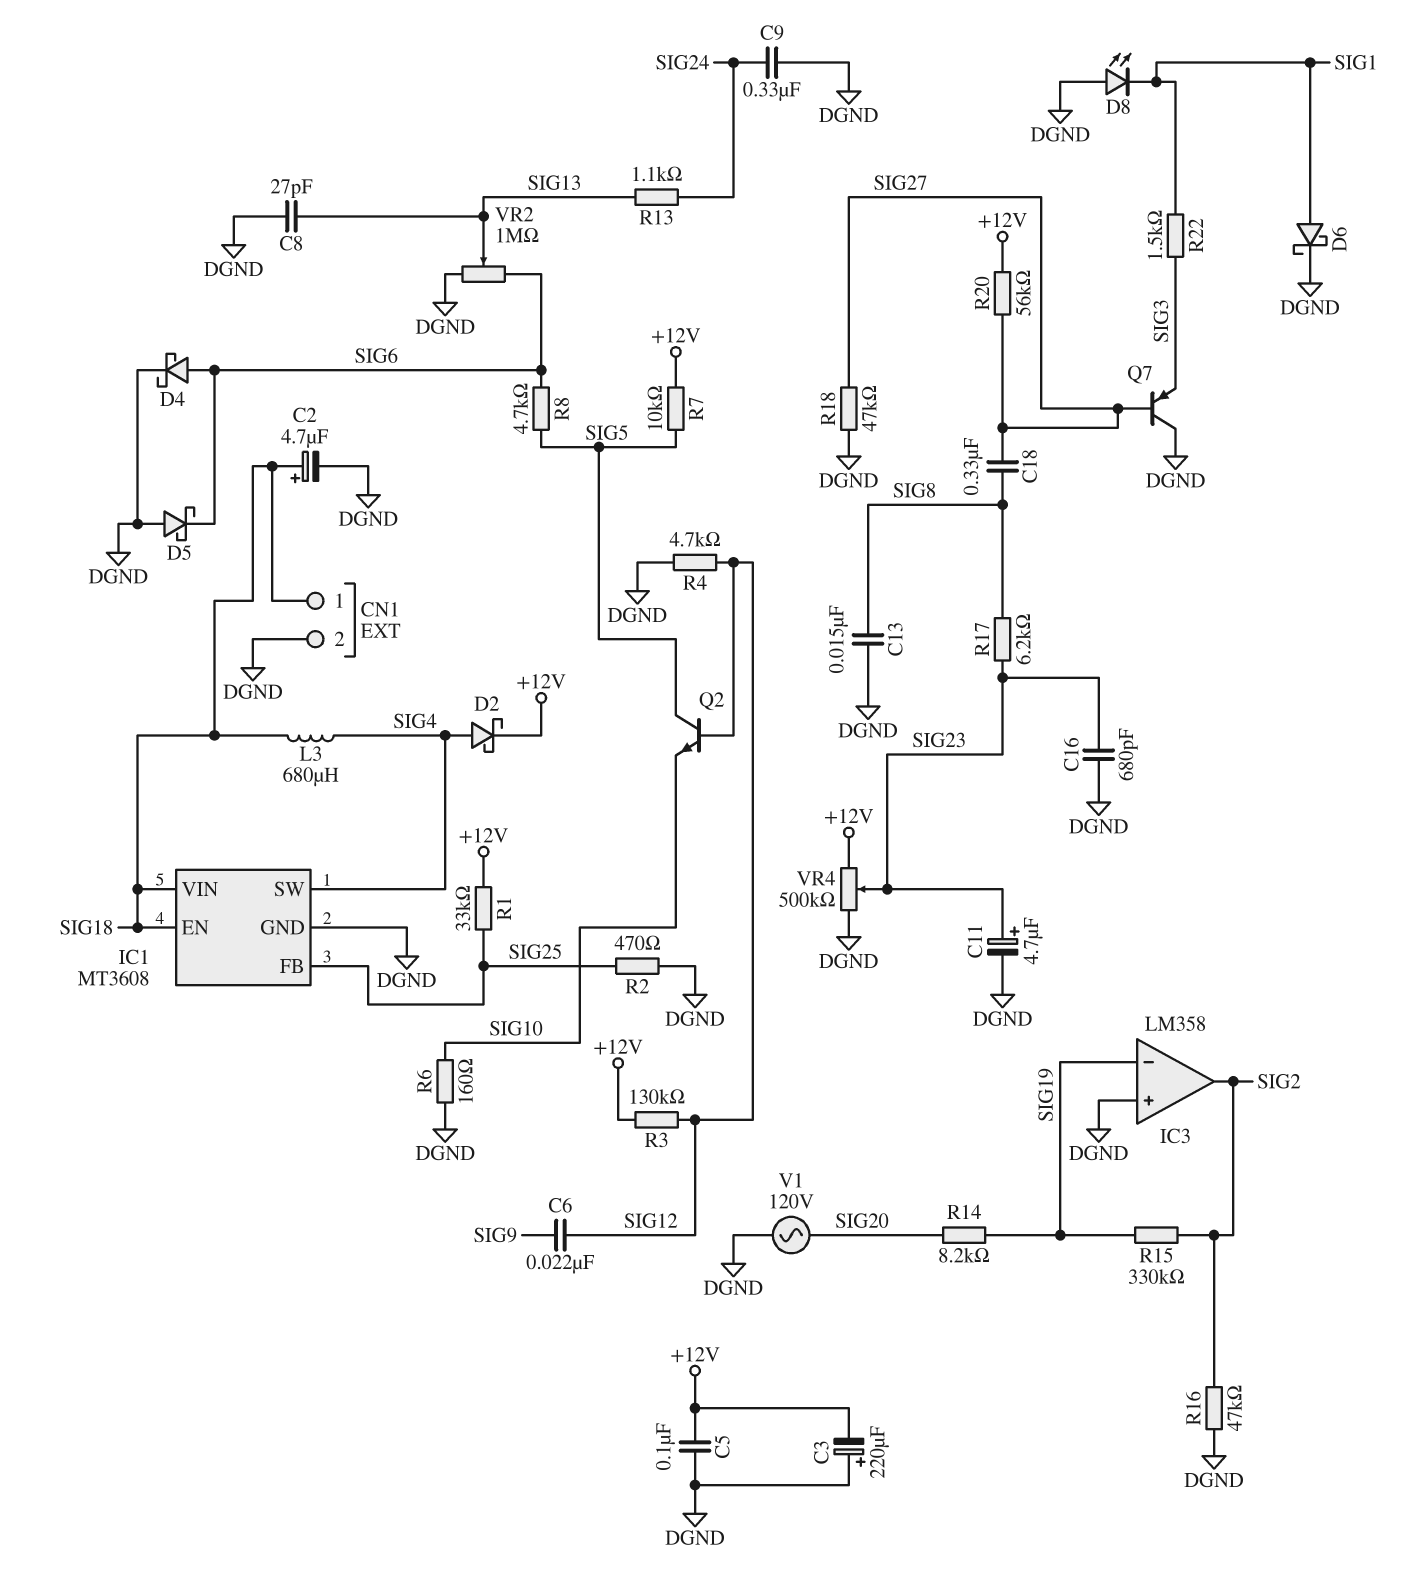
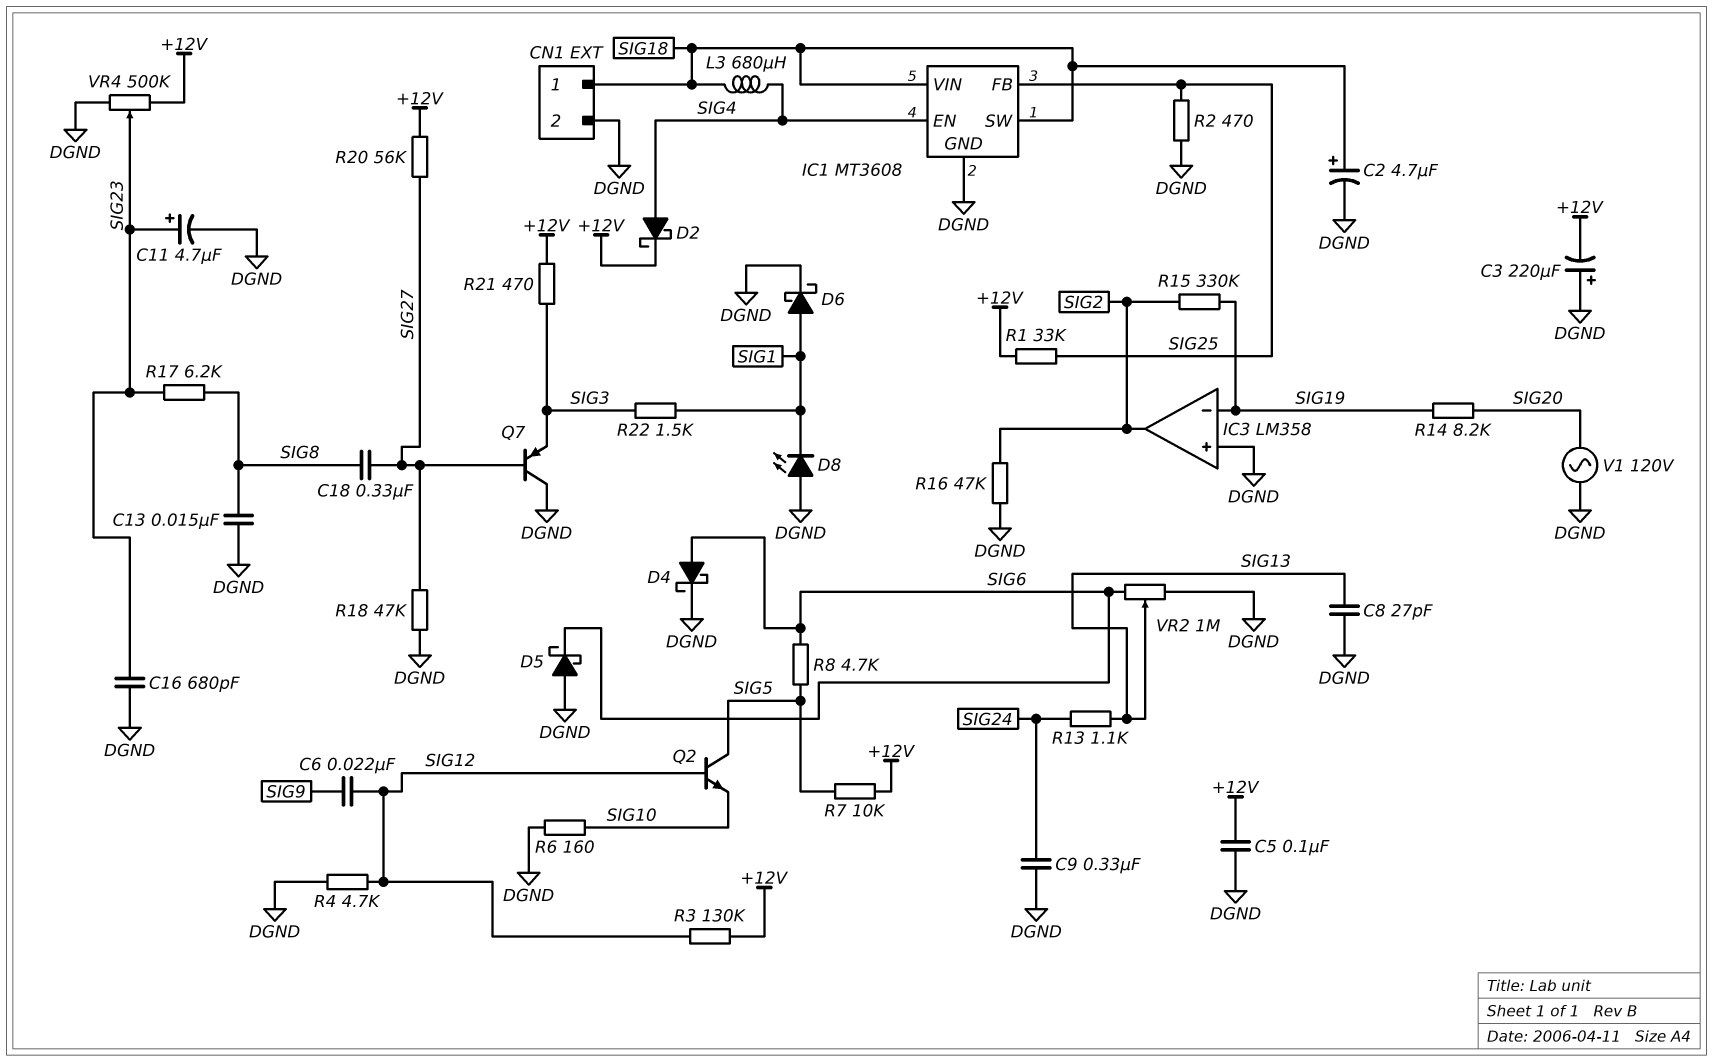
IC1 pin EN: SIG18 -> SIG4
IC1 pin SW: SIG4 -> SIG18
R21: none -> 470 (+12V, SIG3)

